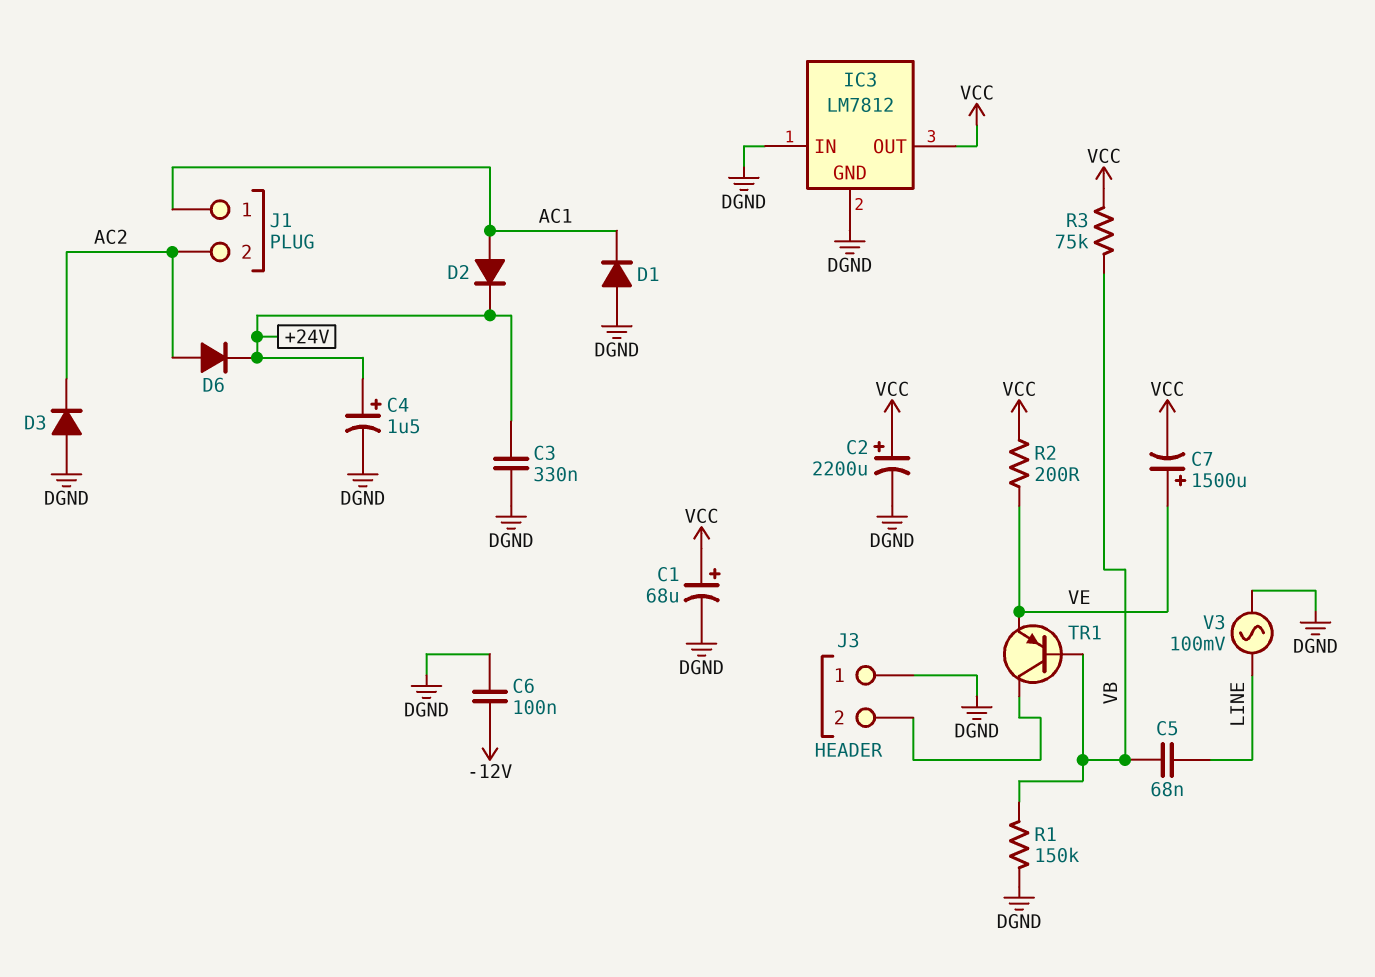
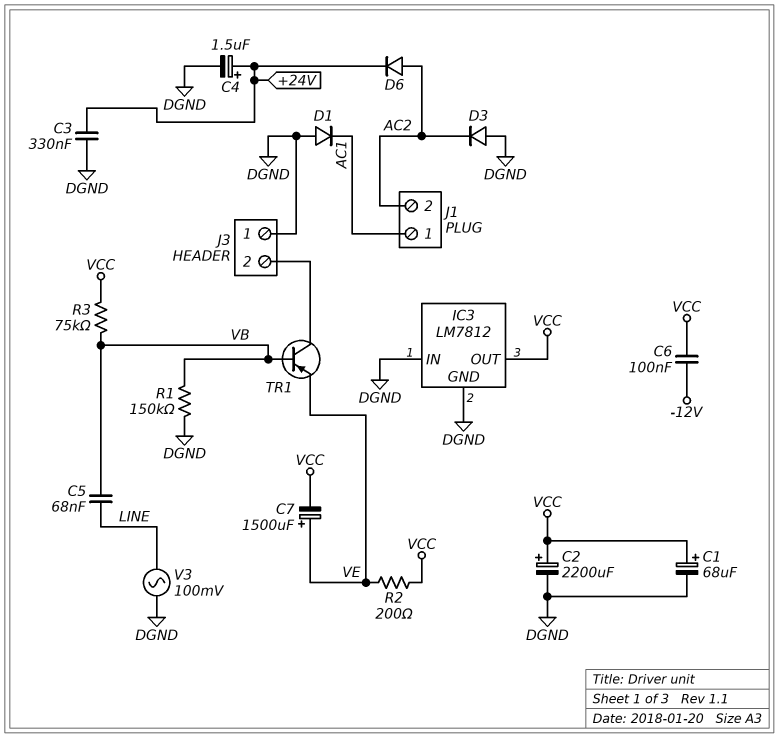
C6: 100nF (-12V, DGND) -> 100nF (-12V, VCC)
D2: diode (A AC1, K +24V) -> none

